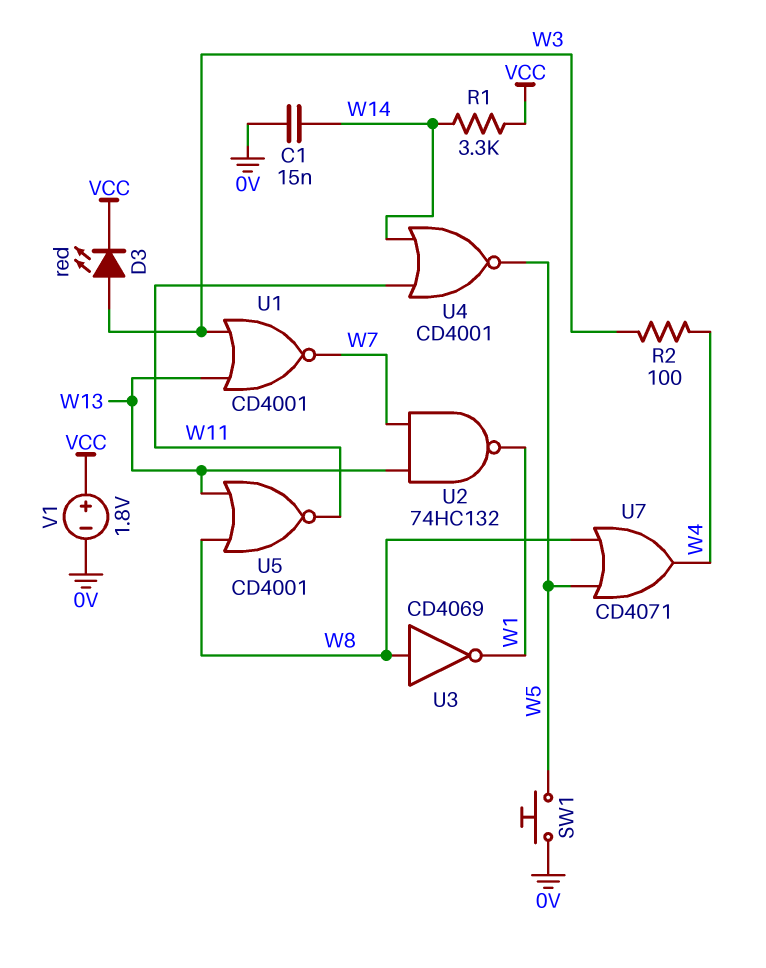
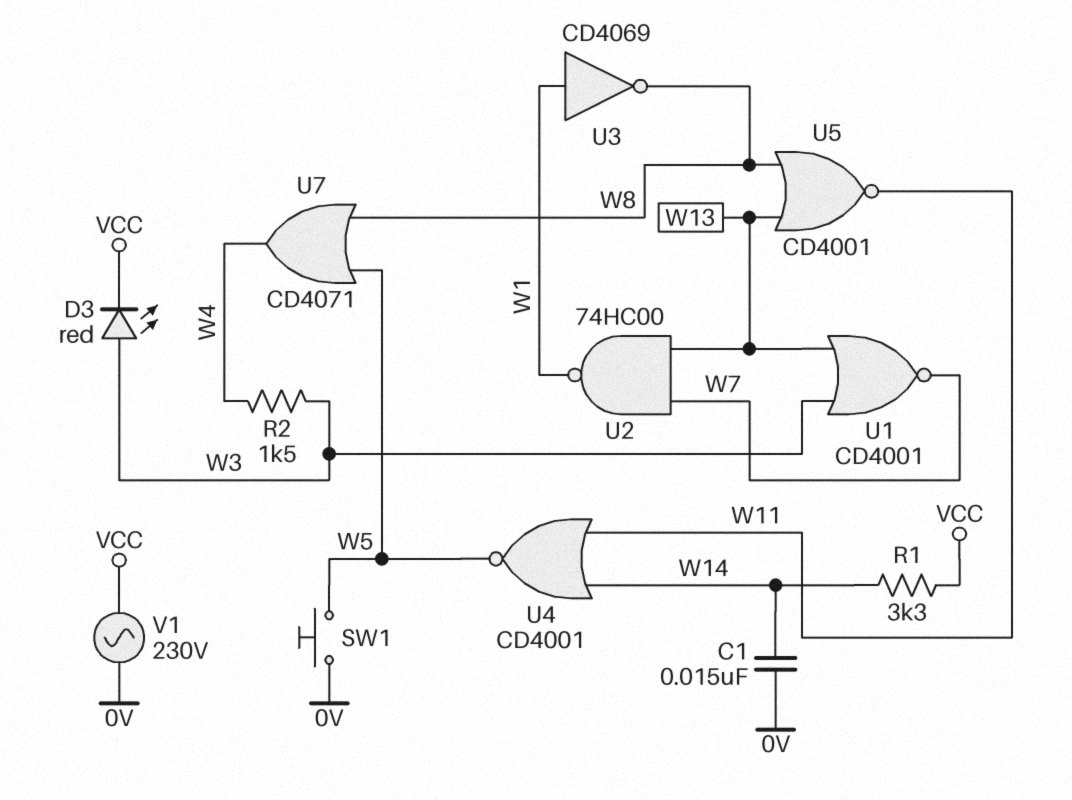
R2: 100 (W3, W4) -> 1.5k (W3, W4)
U2: NAND 74HC132 (in W7, in W13, out W1) -> NAND 74HC00 (in W7, in W13, out W1)
U3: NOT CD4069 (in W8, out W1) -> NOT CD4069 (in W1, out W8)
V1: 1.8V (plus VCC, minus 0V) -> AC 230V (0V, VCC)

